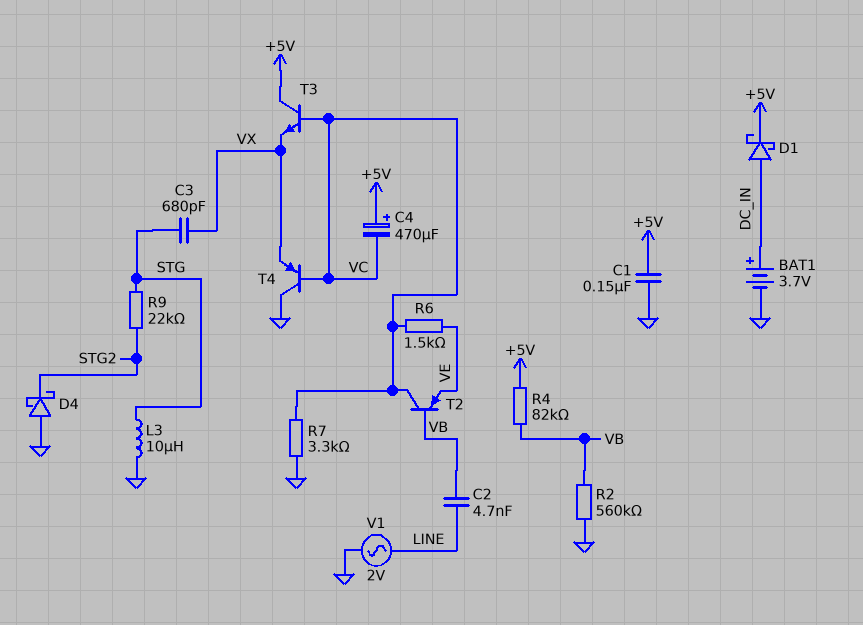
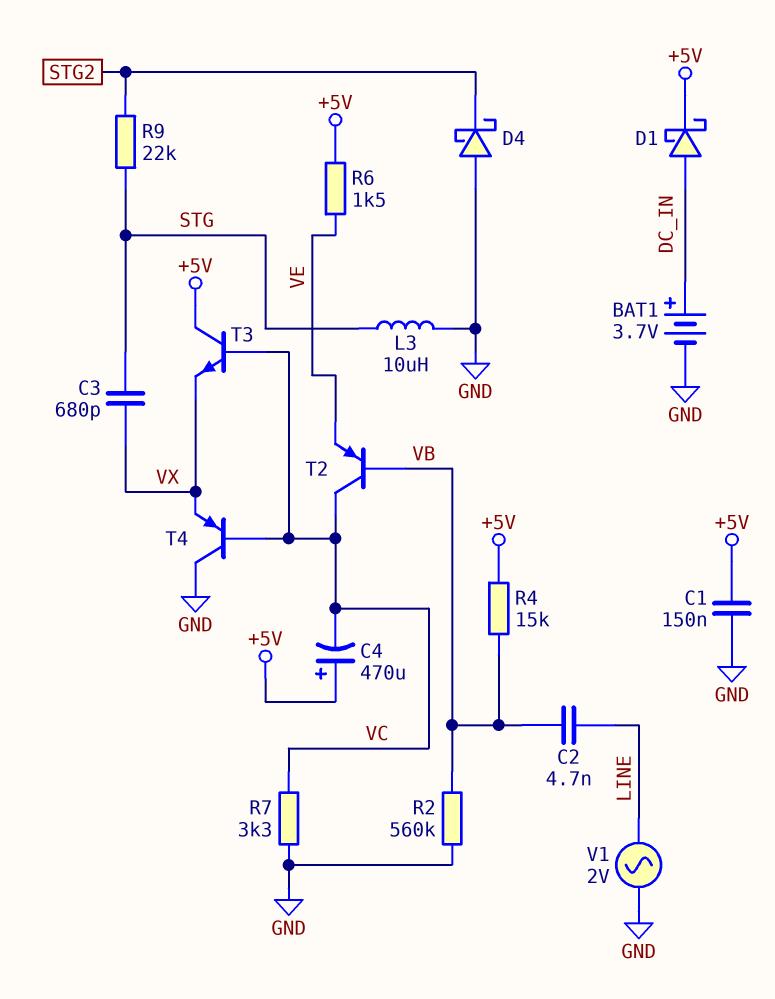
R4: 82k (+5V, VB) -> 15k (+5V, VB)
R6: 1.5k (VC, VE) -> 1.5k (+5V, VE)

